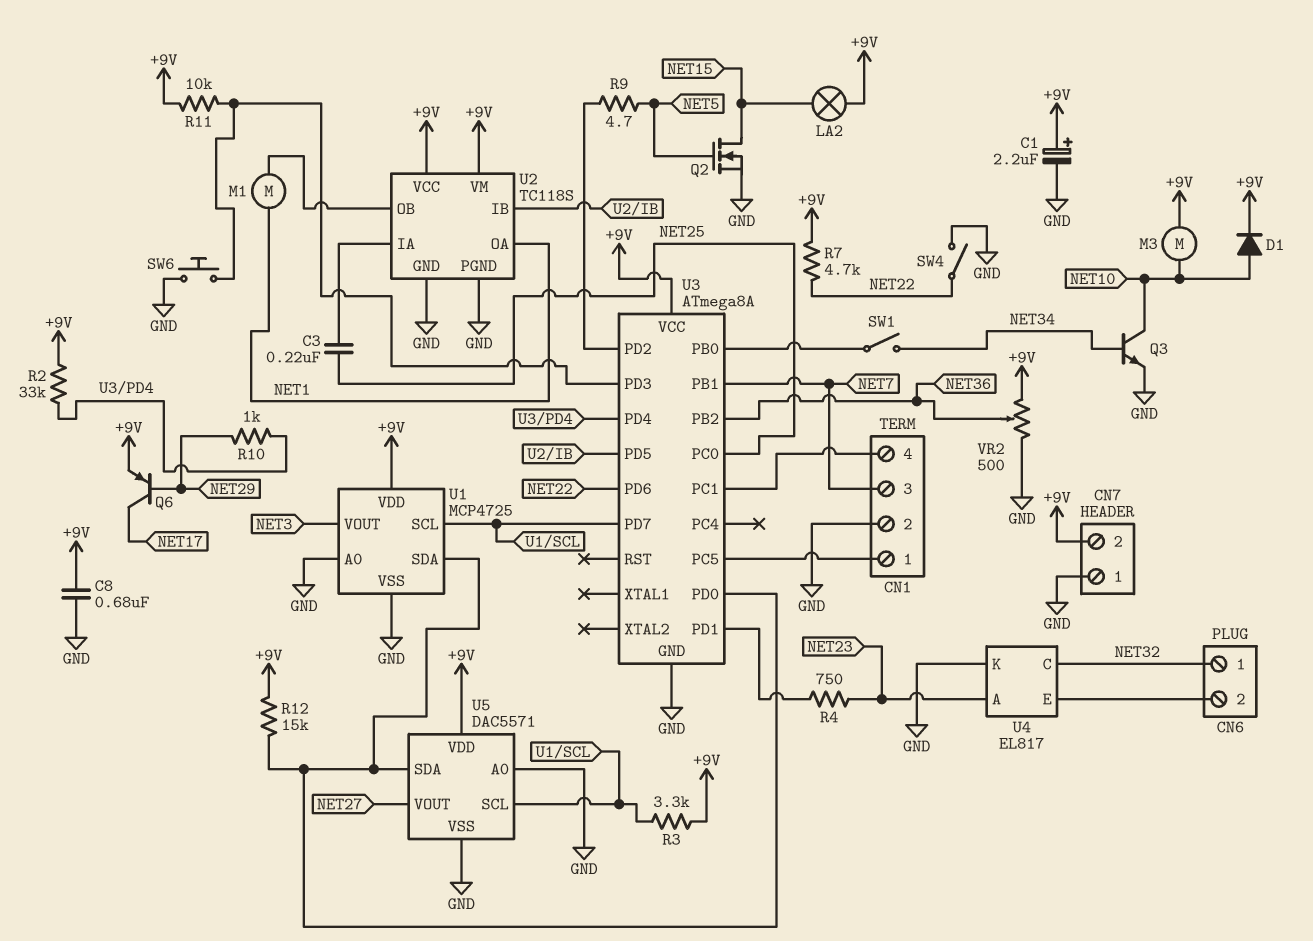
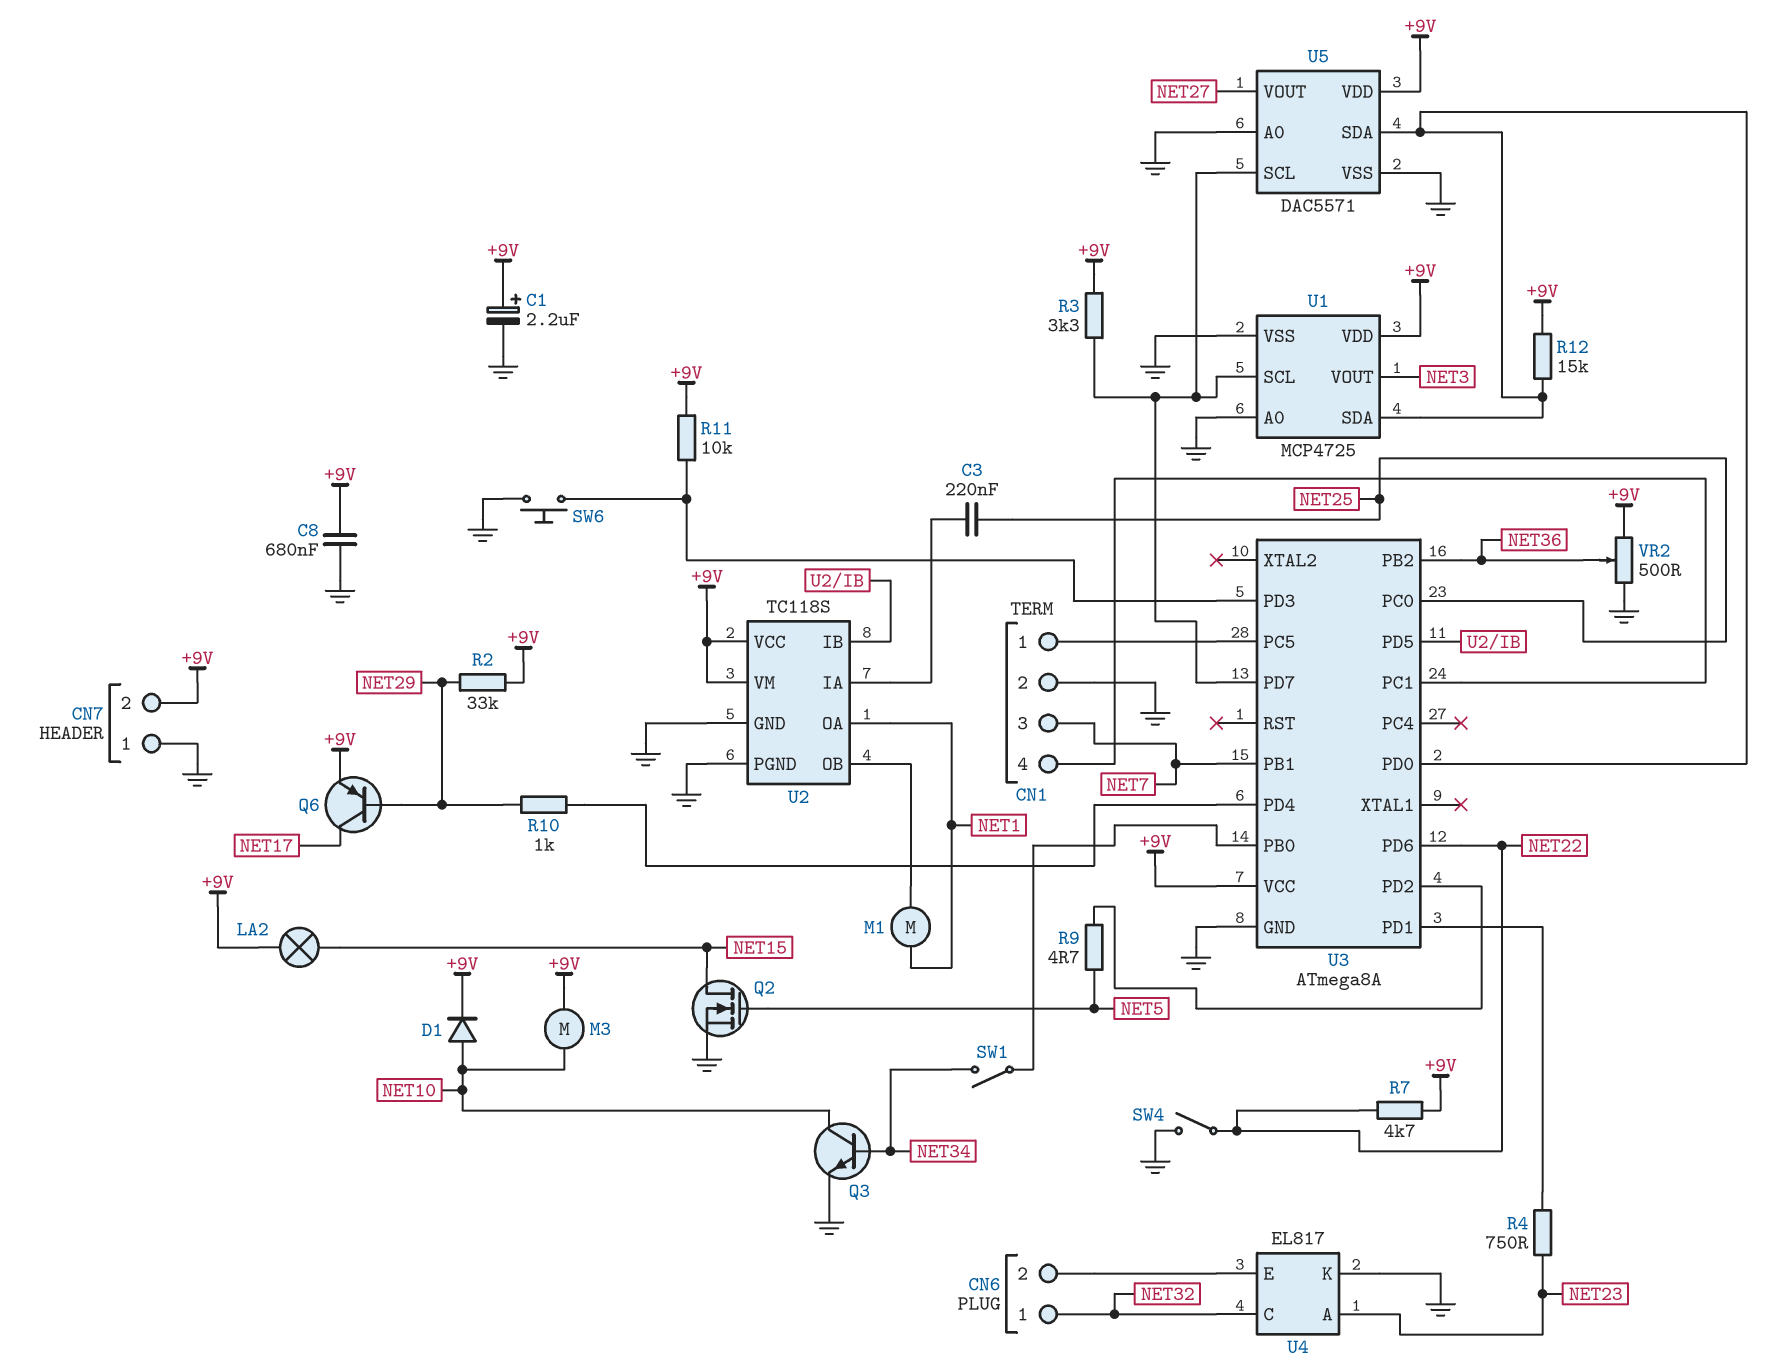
R2: 33k (+9V, U3/PD4) -> 33k (+9V, NET29)

